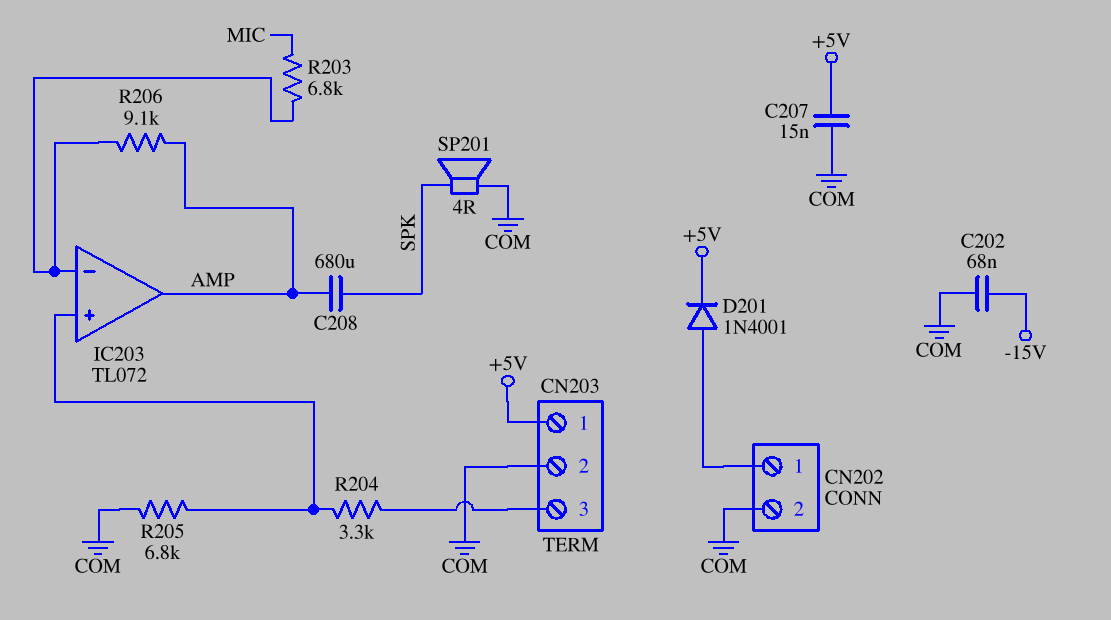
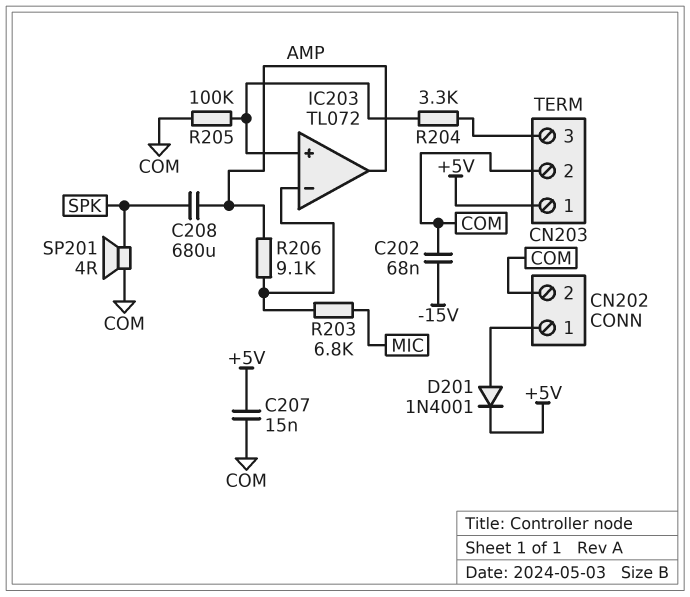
R205: 6.8k (COM, IC203/in+) -> 100k (COM, IC203/in+)

